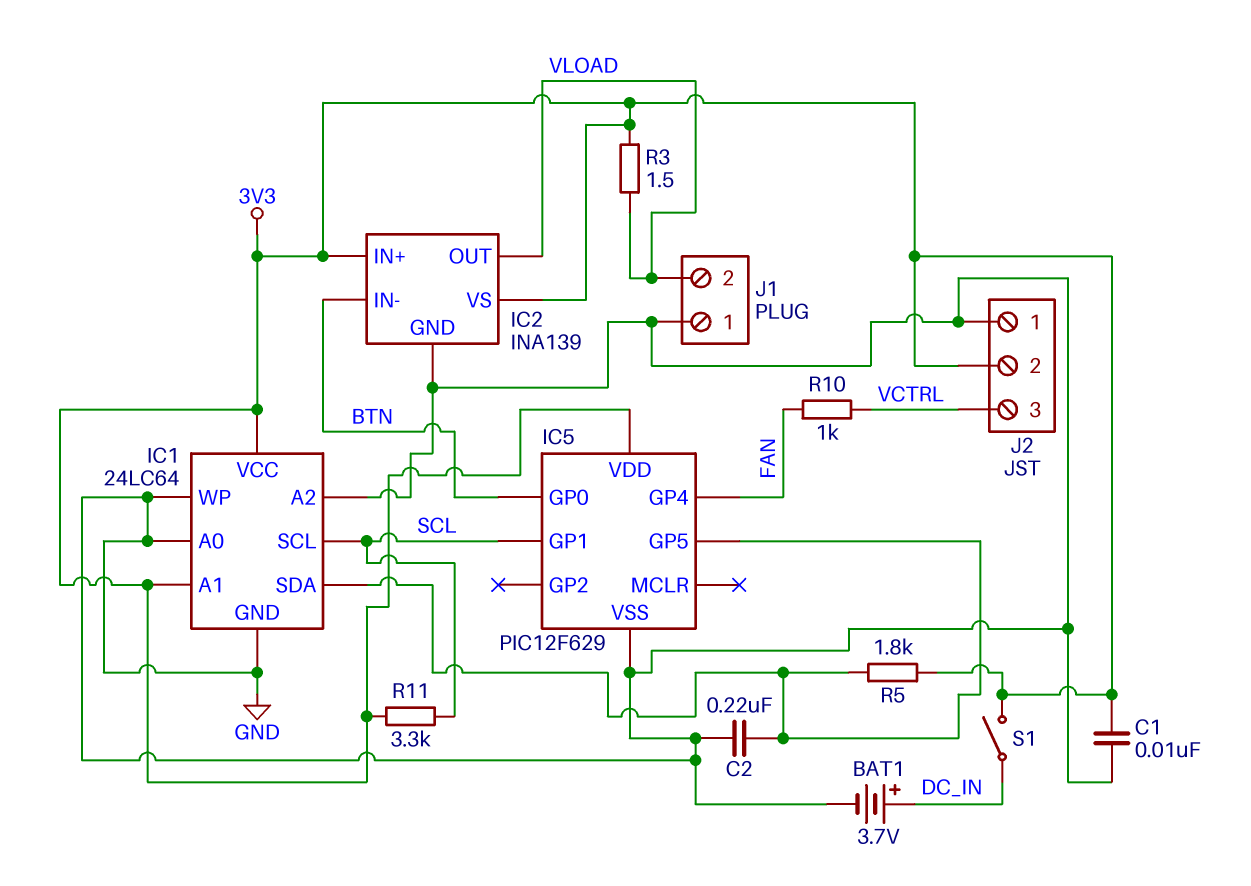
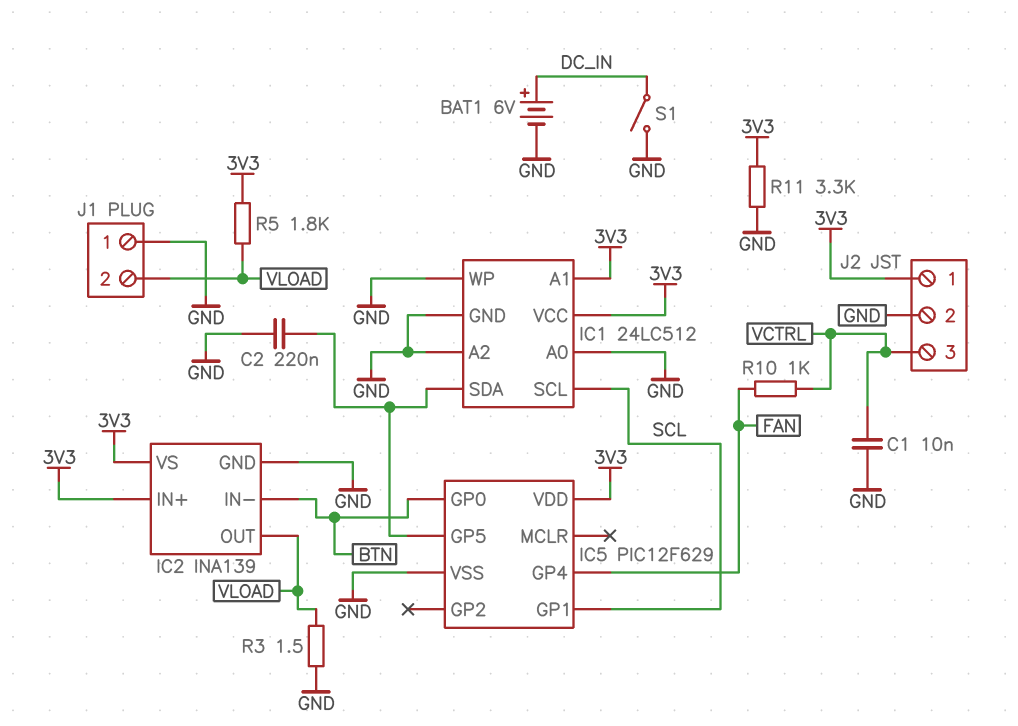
BAT1: 3.7V (plus DC_IN, minus GND) -> 6V (plus DC_IN, minus GND)
C1: 10nF (3V3, GND) -> 10nF (GND, VCTRL)
IC1: 24LC64 -> 24LC512
J2 pin 1: GND -> 3V3
J2 pin 2: 3V3 -> GND
R3: 1.5 (3V3, VLOAD) -> 1.5 (GND, VLOAD)
R5: 1.8k (3V3, IC1/SDA) -> 1.8k (3V3, VLOAD)
R11: 3.3k (3V3, SCL) -> 3.3k (3V3, GND)
S1: switch (3V3, DC_IN) -> switch (DC_IN, GND)

